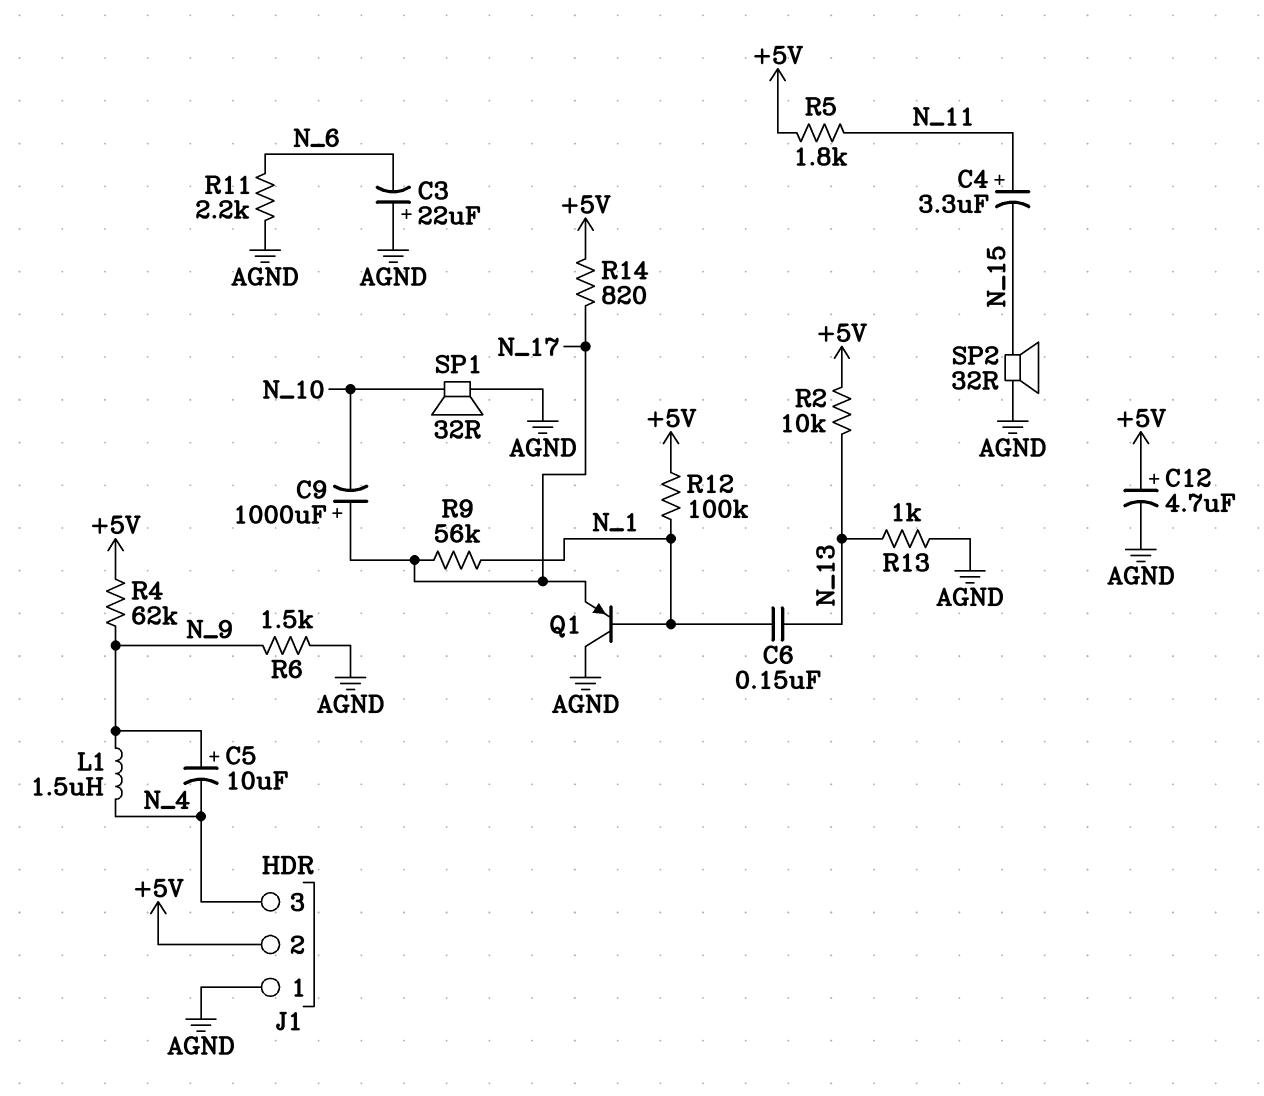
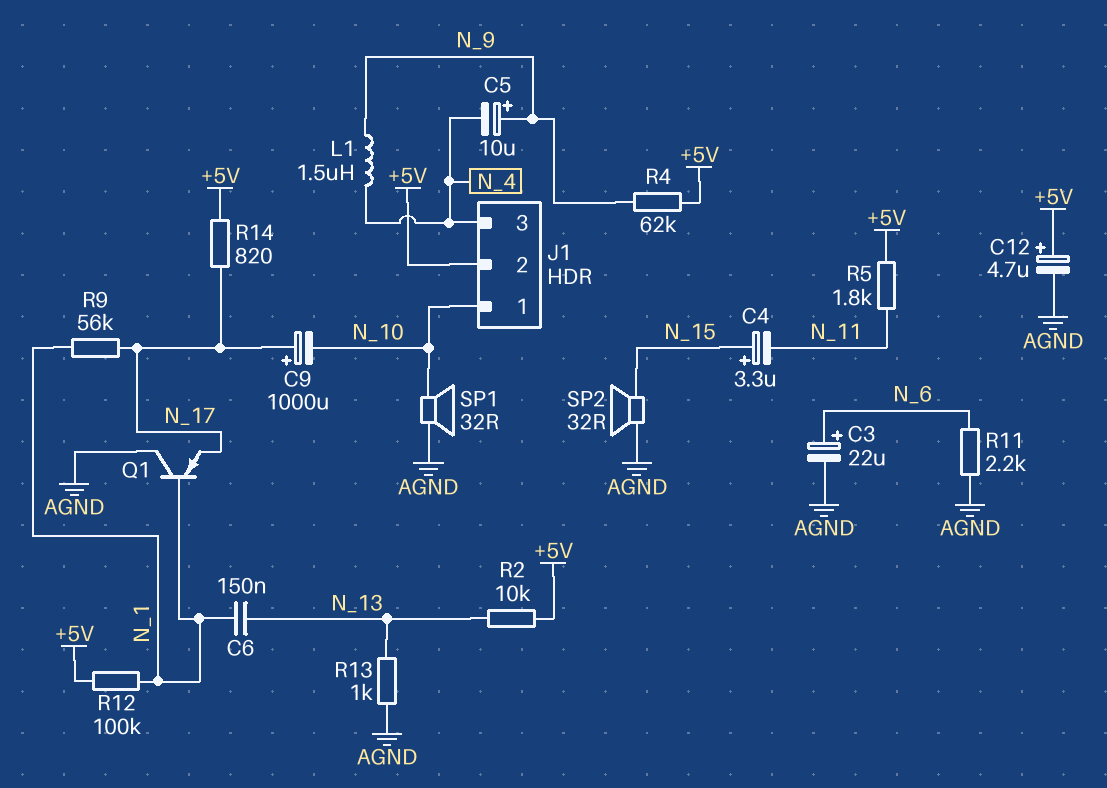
C3: 22uF (plus AGND, minus N_6) -> 22uF (plus N_6, minus AGND)
C4: 3.3uF (plus N_11, minus N_15) -> 3.3uF (plus N_15, minus N_11)
J1 pin 1: AGND -> N_10
R6: 1.5k (AGND, N_9) -> none

